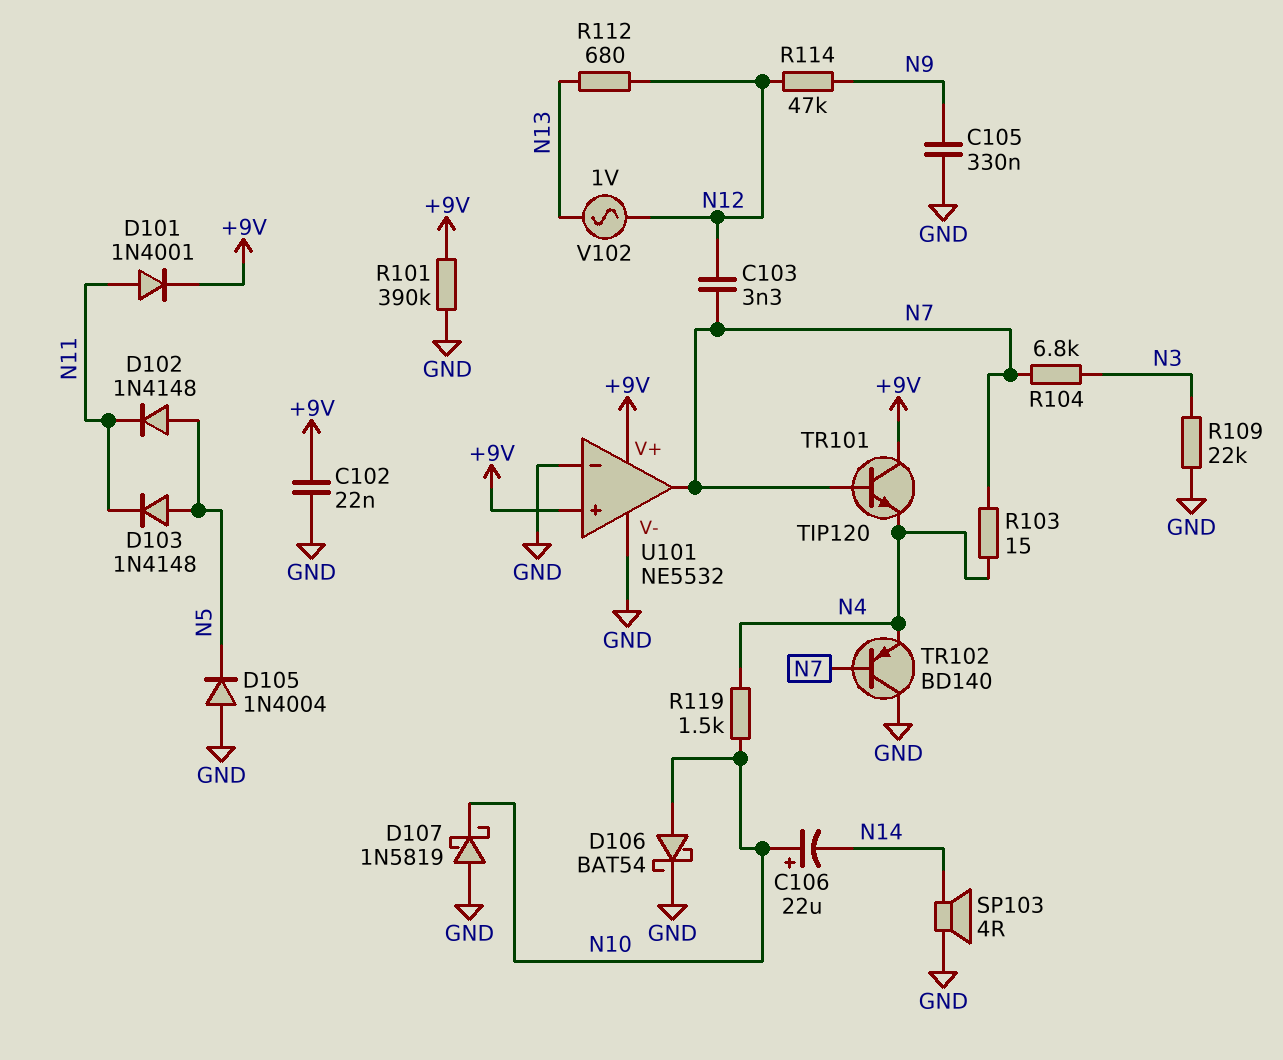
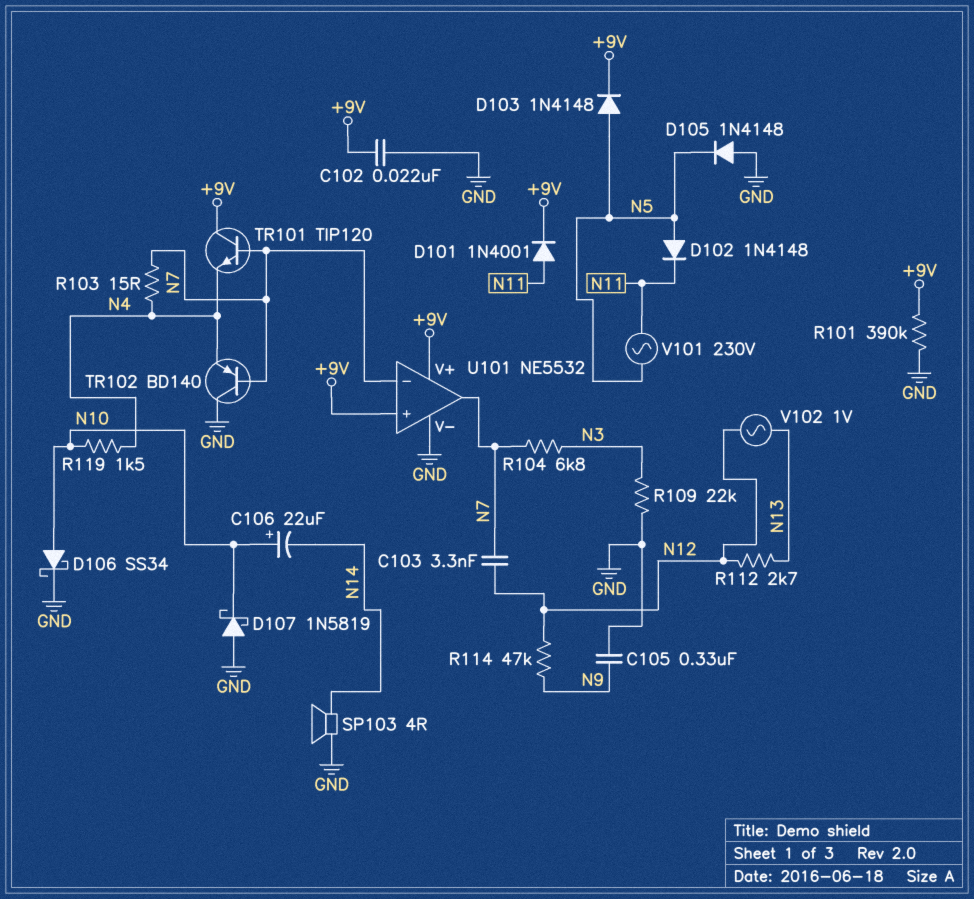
D103: diode 1N4148 (A N5, K N11) -> diode 1N4148 (A N5, K +9V)
D105: diode 1N4004 (A GND, K N5) -> diode 1N4148 (A GND, K N5)
D106: schottky BAT54 (A N10, K GND) -> schottky SS34 (A N10, K GND)
R112: 680 (N12, N13) -> 2.7k (N12, N13)
U101 pin in-: GND -> N7
V101: none -> AC 230V (N5, N11)

